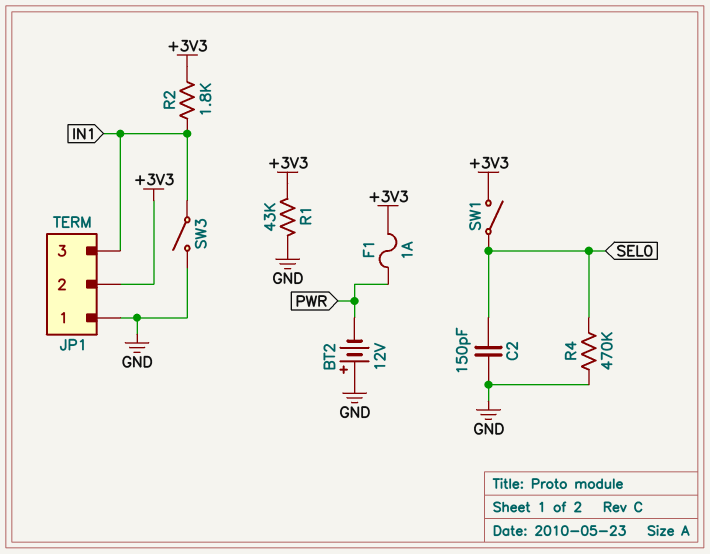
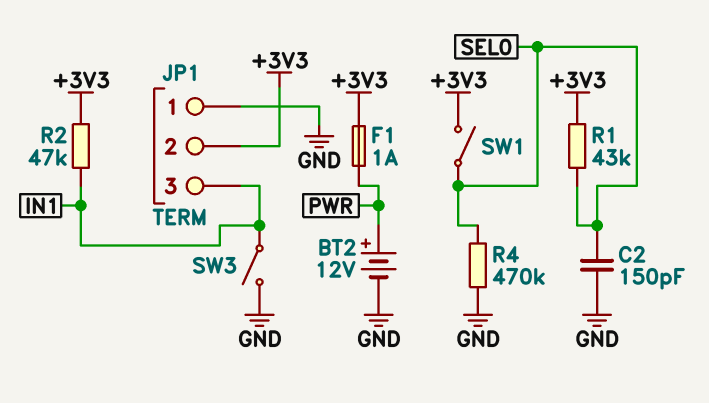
BT2: 12V (plus GND, minus PWR) -> 12V (plus PWR, minus GND)
R1: 43k (+3V3, GND) -> 43k (+3V3, SEL0)
R2: 1.8k (+3V3, IN1) -> 47k (+3V3, IN1)

